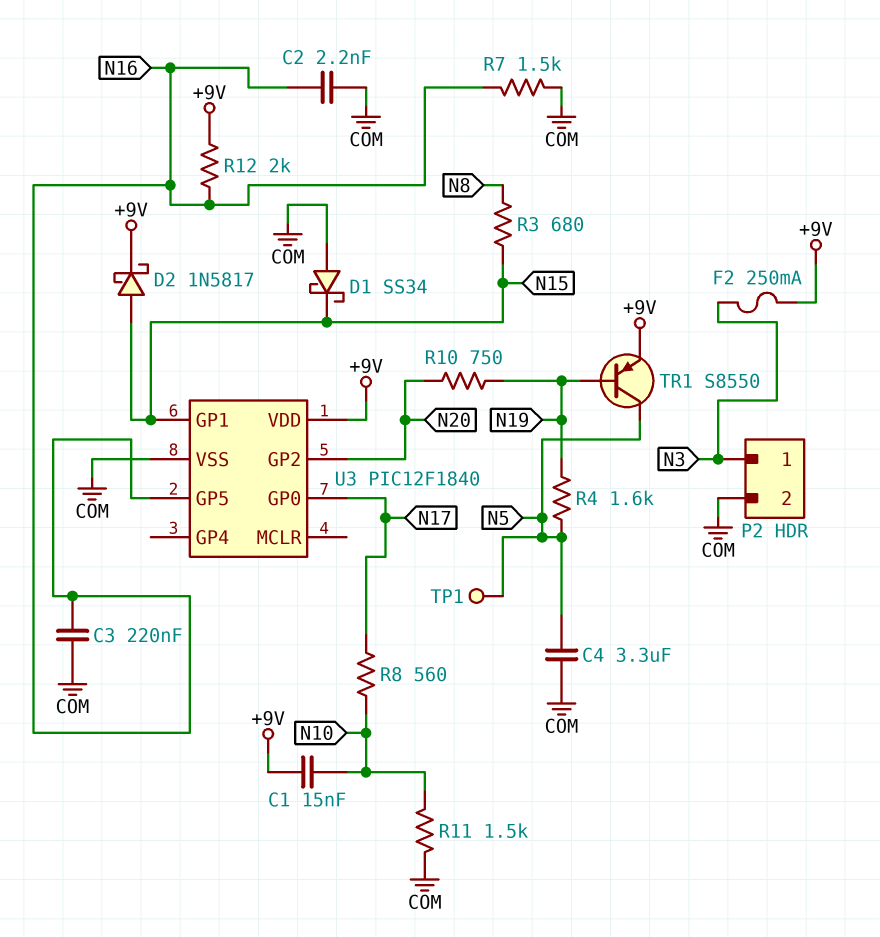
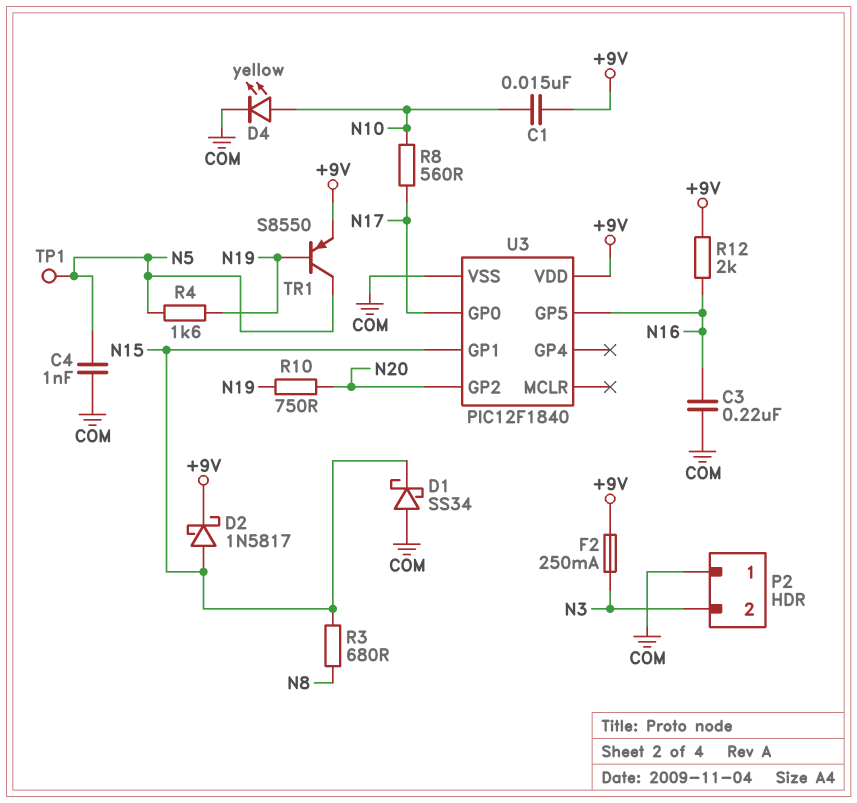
C2: 2.2nF (COM, N16) -> none
C4: 3.3uF (COM, N5) -> 1nF (COM, N5)
D4: none -> LED yellow (A N10, K COM)
P2 pin 1: N3 -> COM
P2 pin 2: COM -> N3
R7: 1.5k (COM, N16) -> none
R11: 1.5k (COM, N10) -> none

